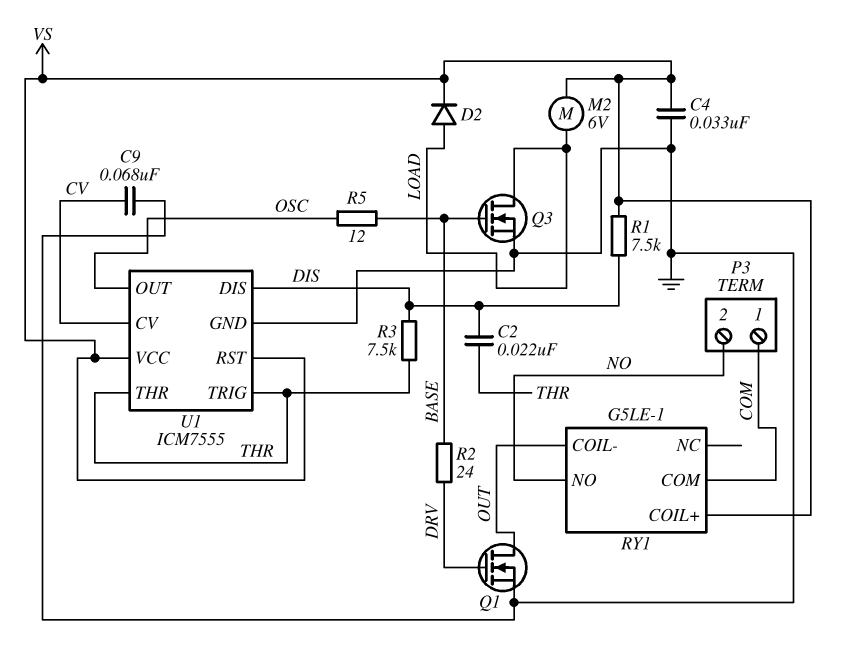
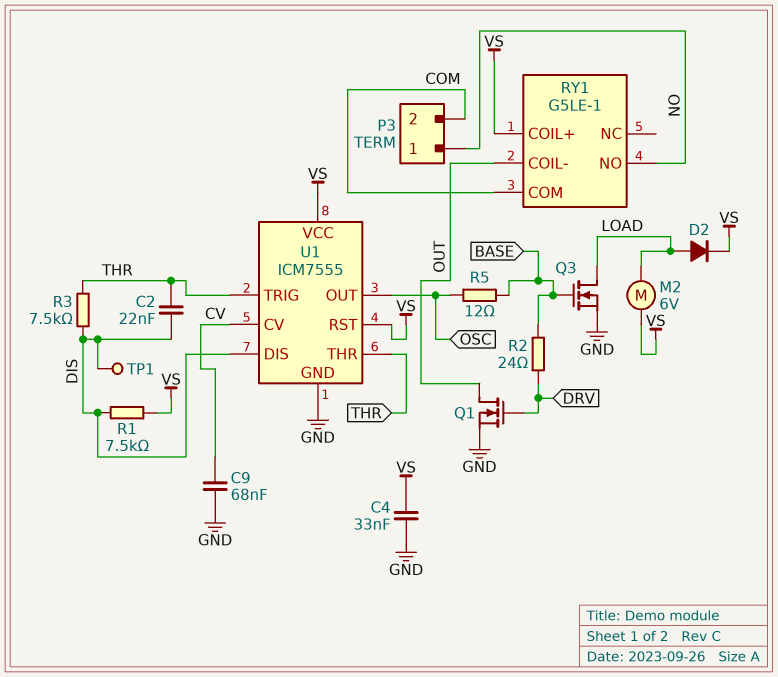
P3 pin 1: COM -> NO
P3 pin 2: NO -> COM
TP1: none -> test point (DIS)

